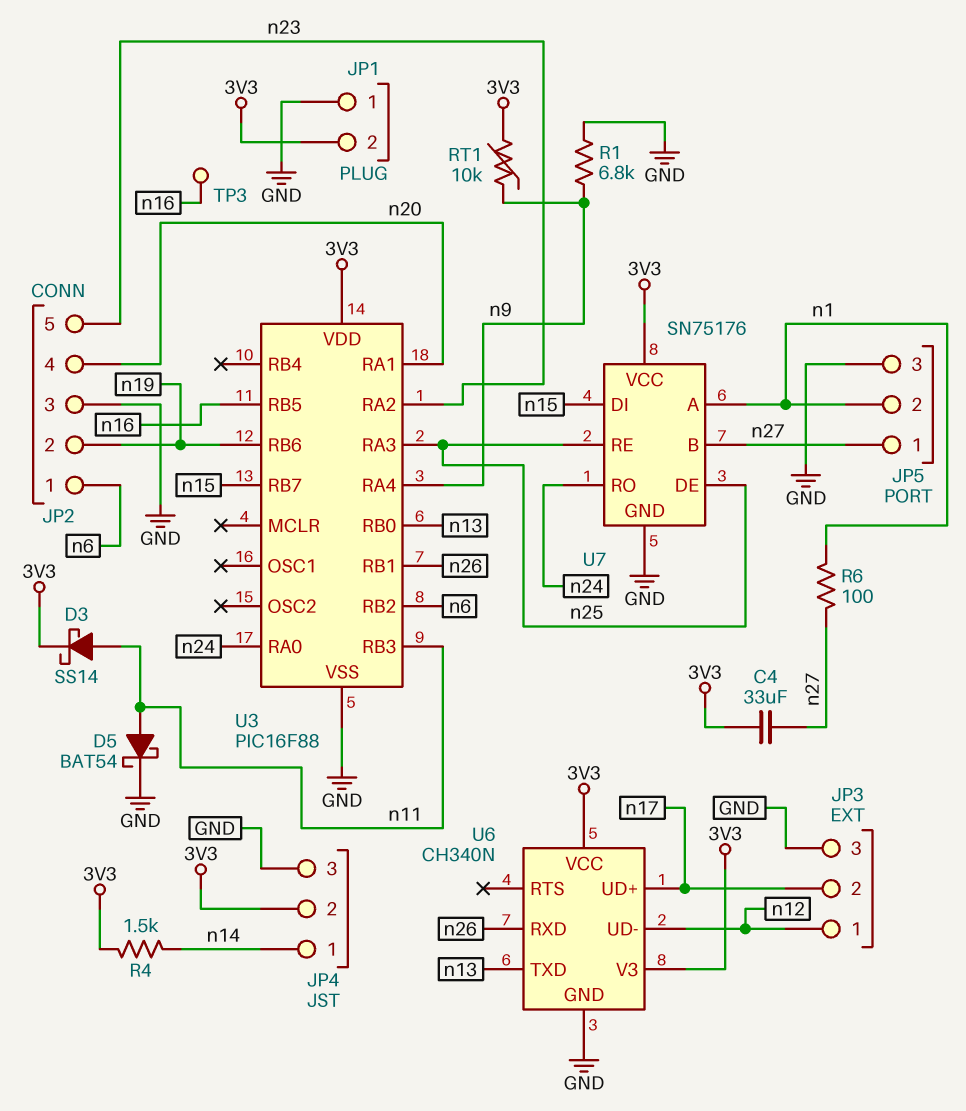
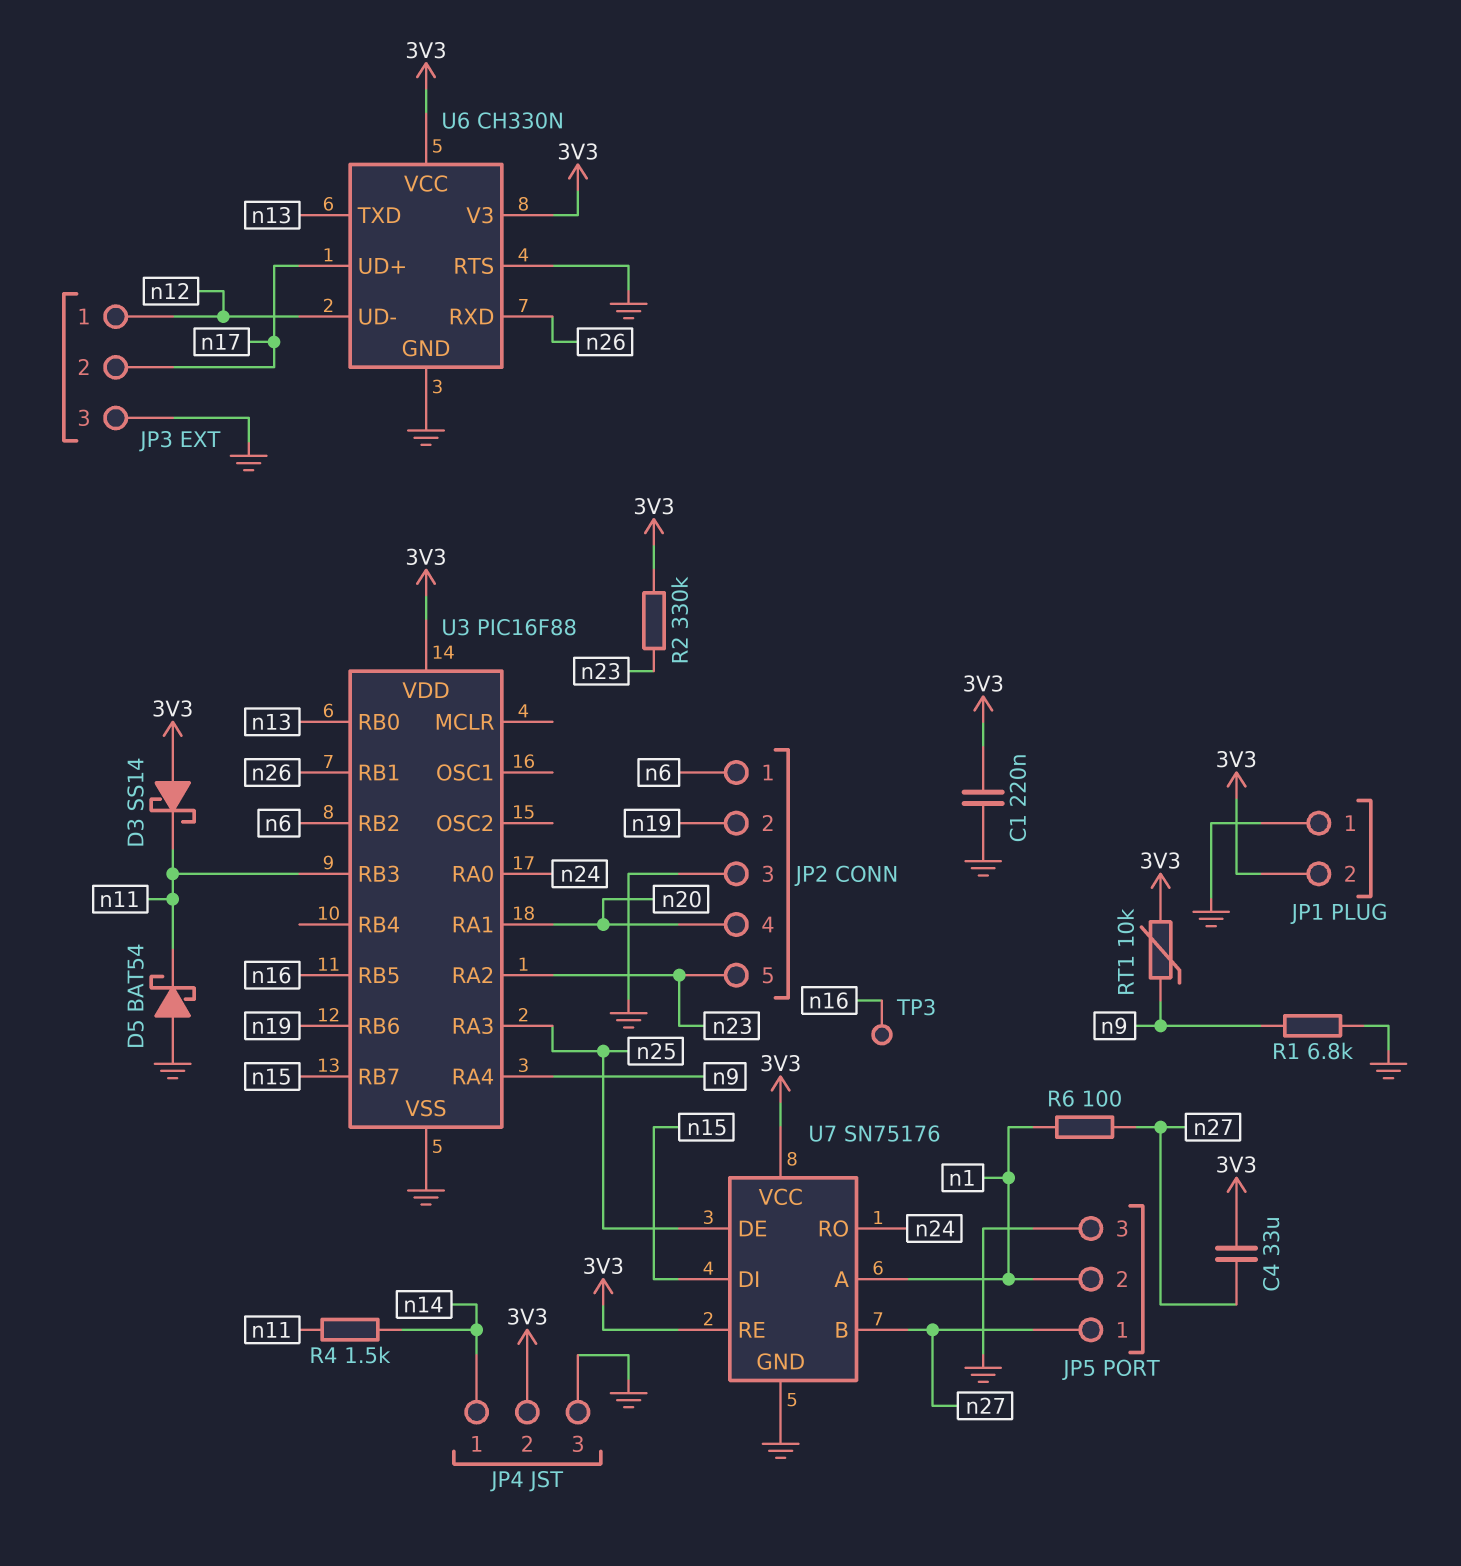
C1: none -> 220nF (3V3, GND)
D3: schottky SS14 (A n11, K 3V3) -> schottky SS14 (A 3V3, K n11)
D5: schottky BAT54 (A n11, K GND) -> schottky BAT54 (A GND, K n11)
R2: none -> 330k (3V3, n23)
R4: 1.5k (3V3, n14) -> 1.5k (n11, n14)
U6: CH340N -> CH330N
U6 pin RTS: none -> GND
U7 pin RE: n25 -> 3V3

